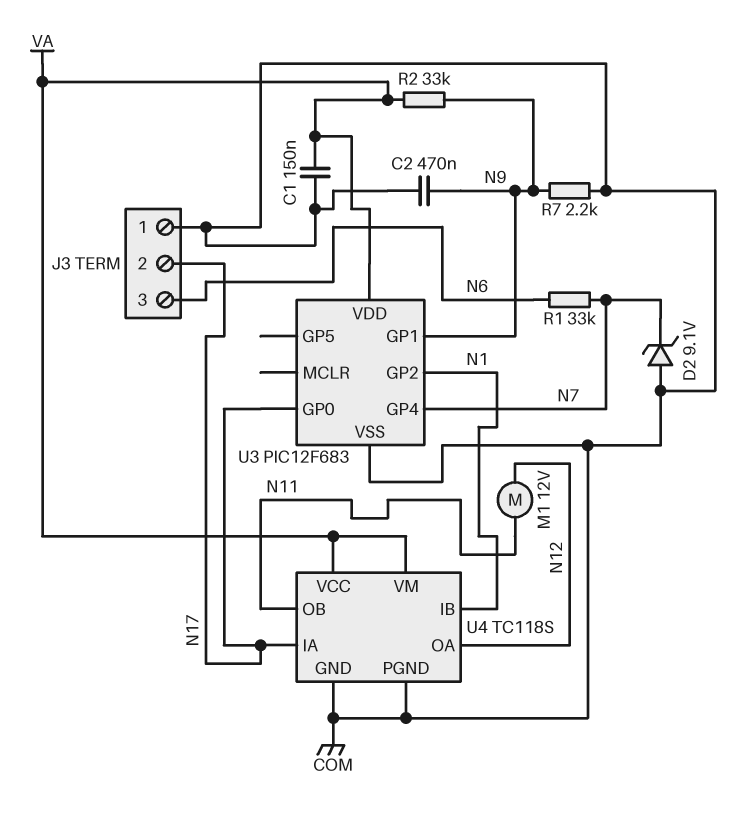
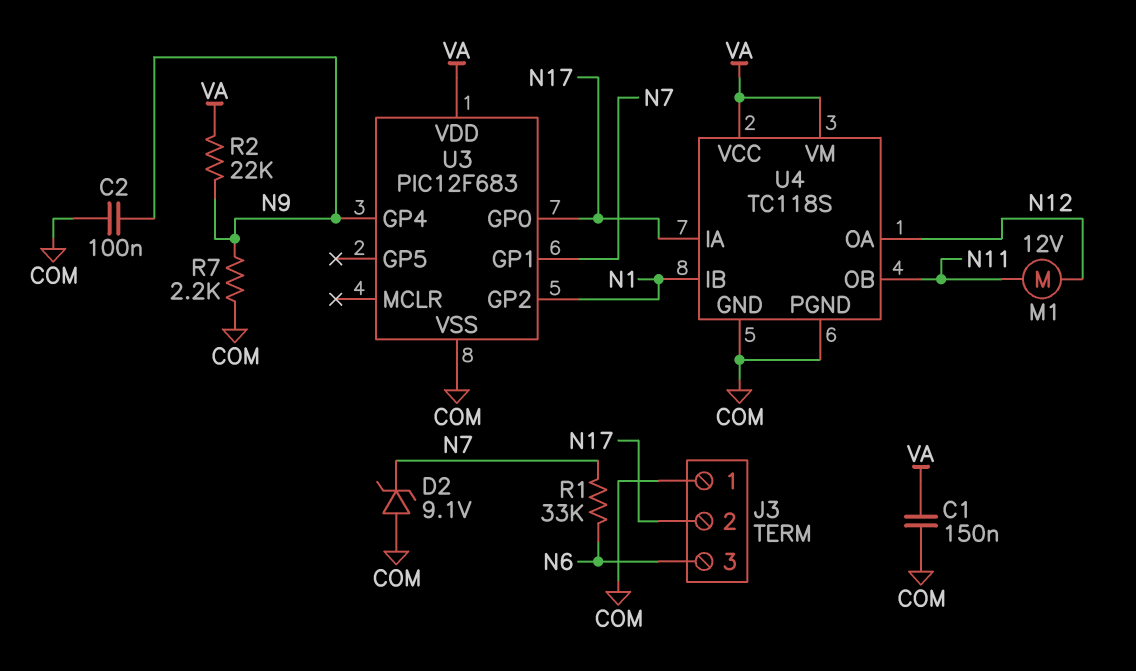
C2: 470nF (COM, N9) -> 100nF (COM, N9)
R2: 33k (N9, VA) -> 22k (N9, VA)
U3 pin GP1: N9 -> N7
U3 pin GP4: N7 -> N9

